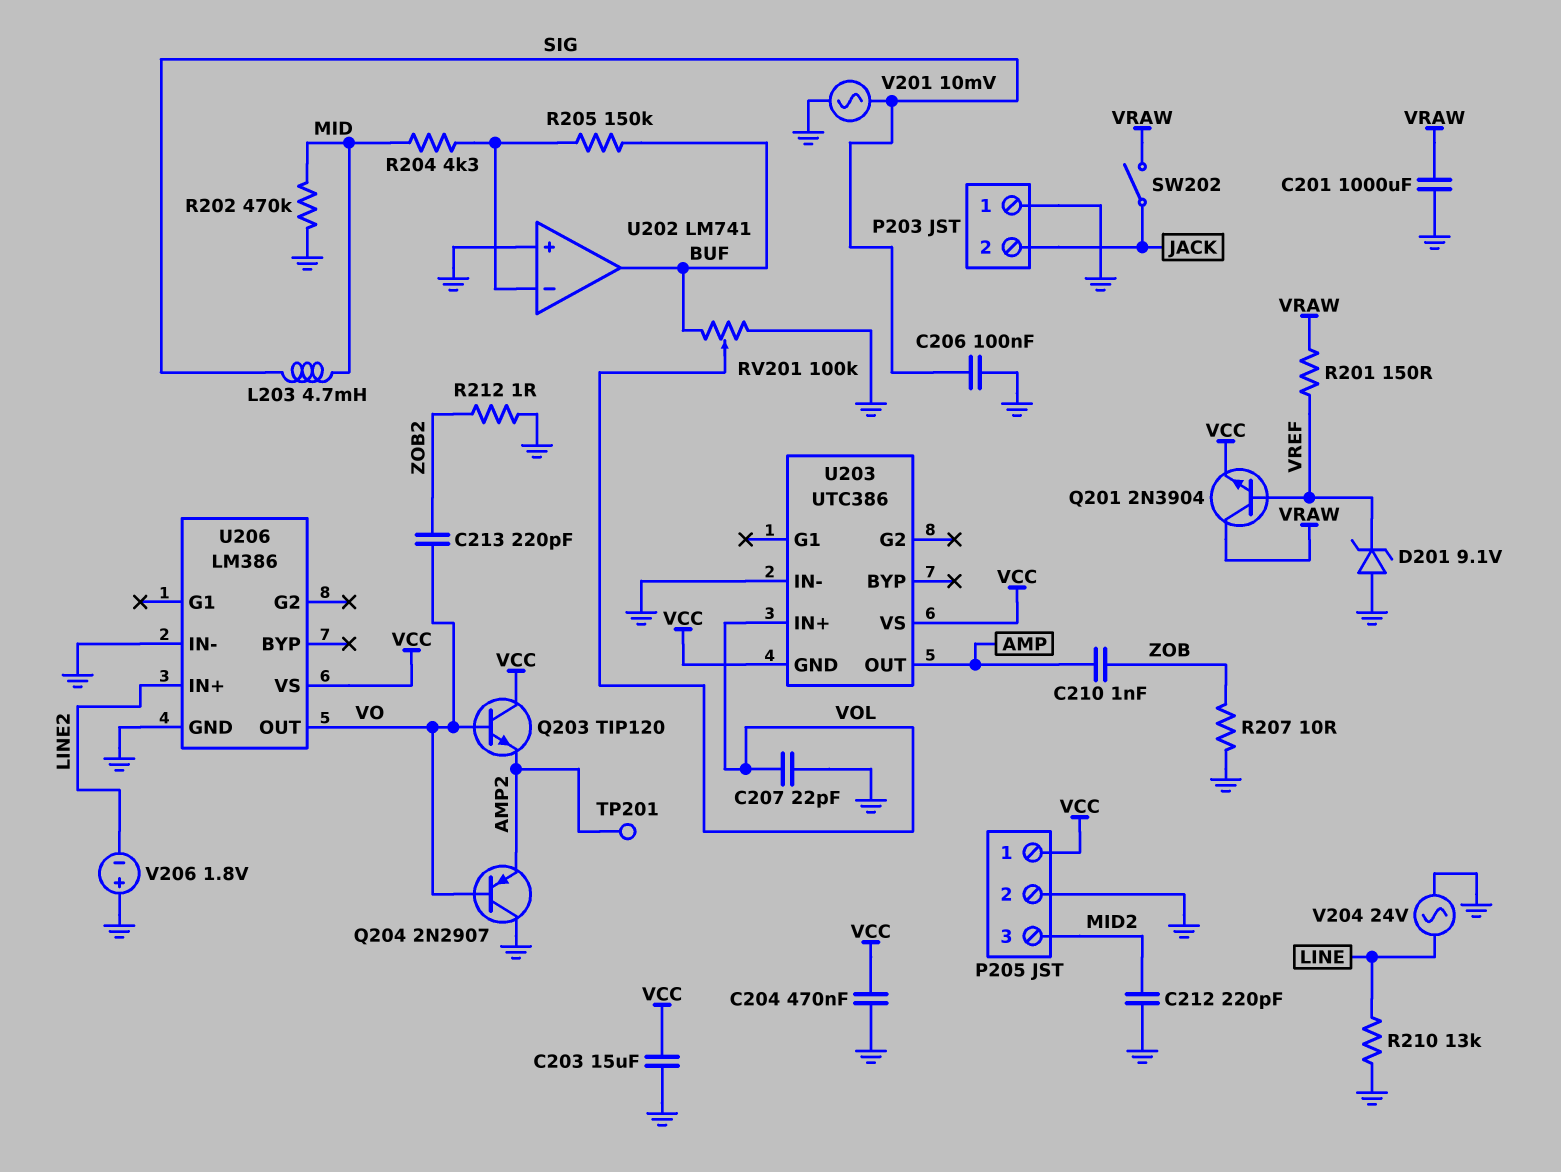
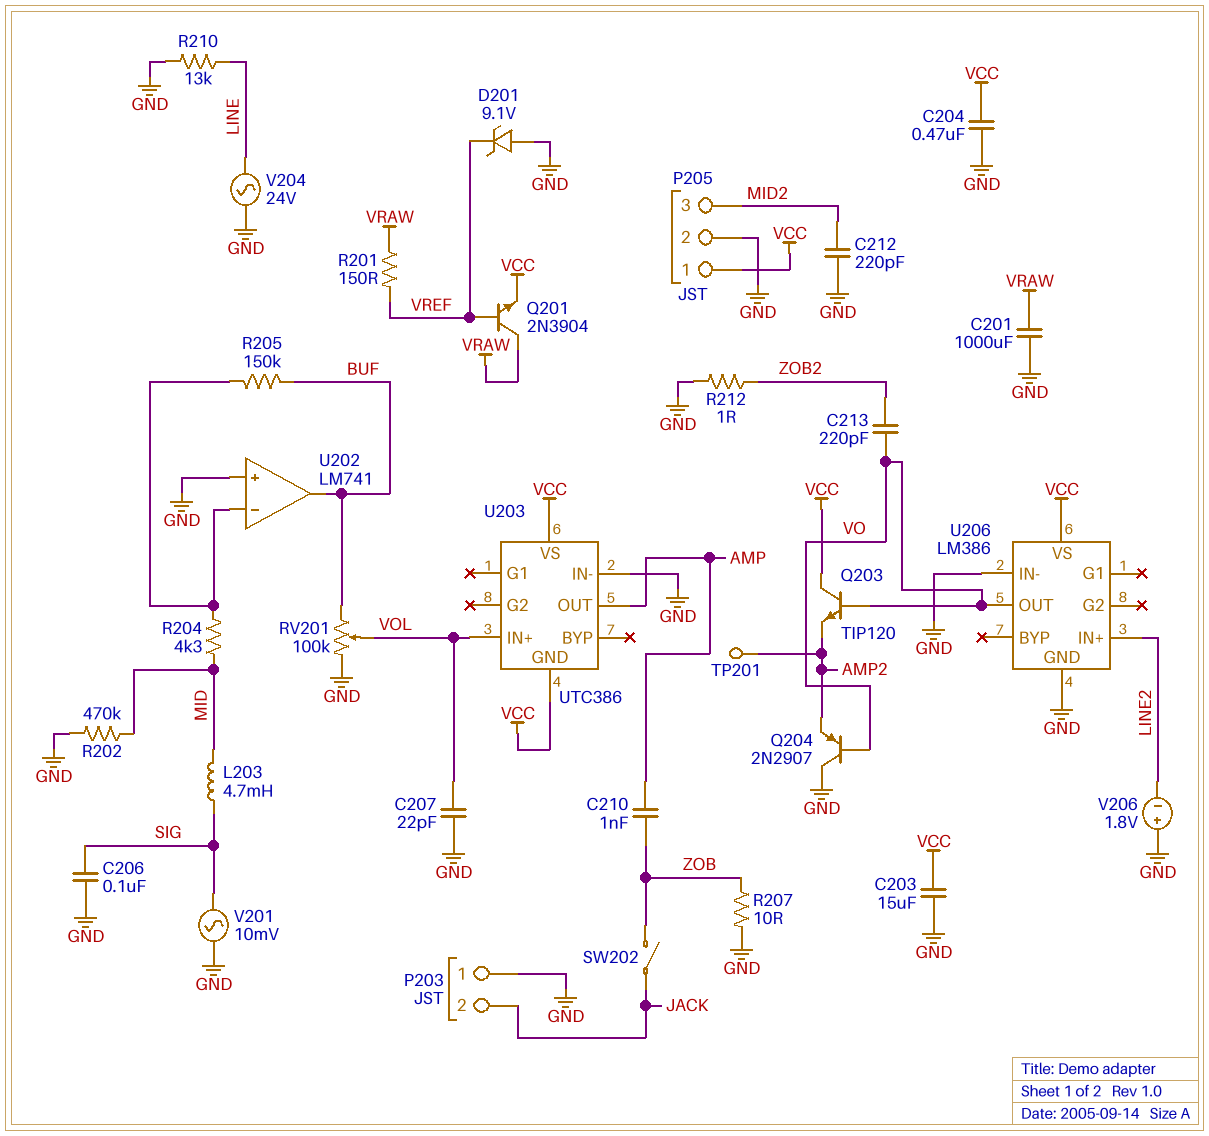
SW202: switch (JACK, VRAW) -> switch (JACK, ZOB)

